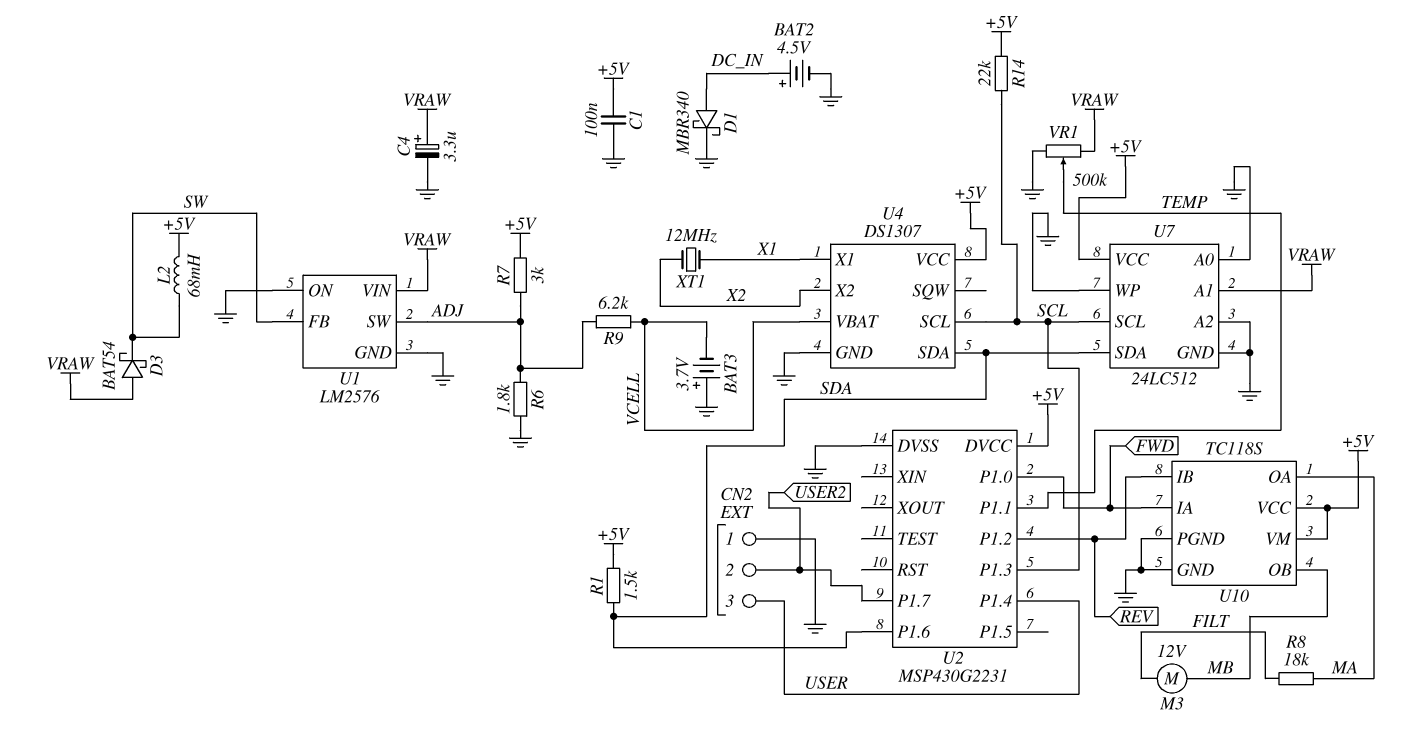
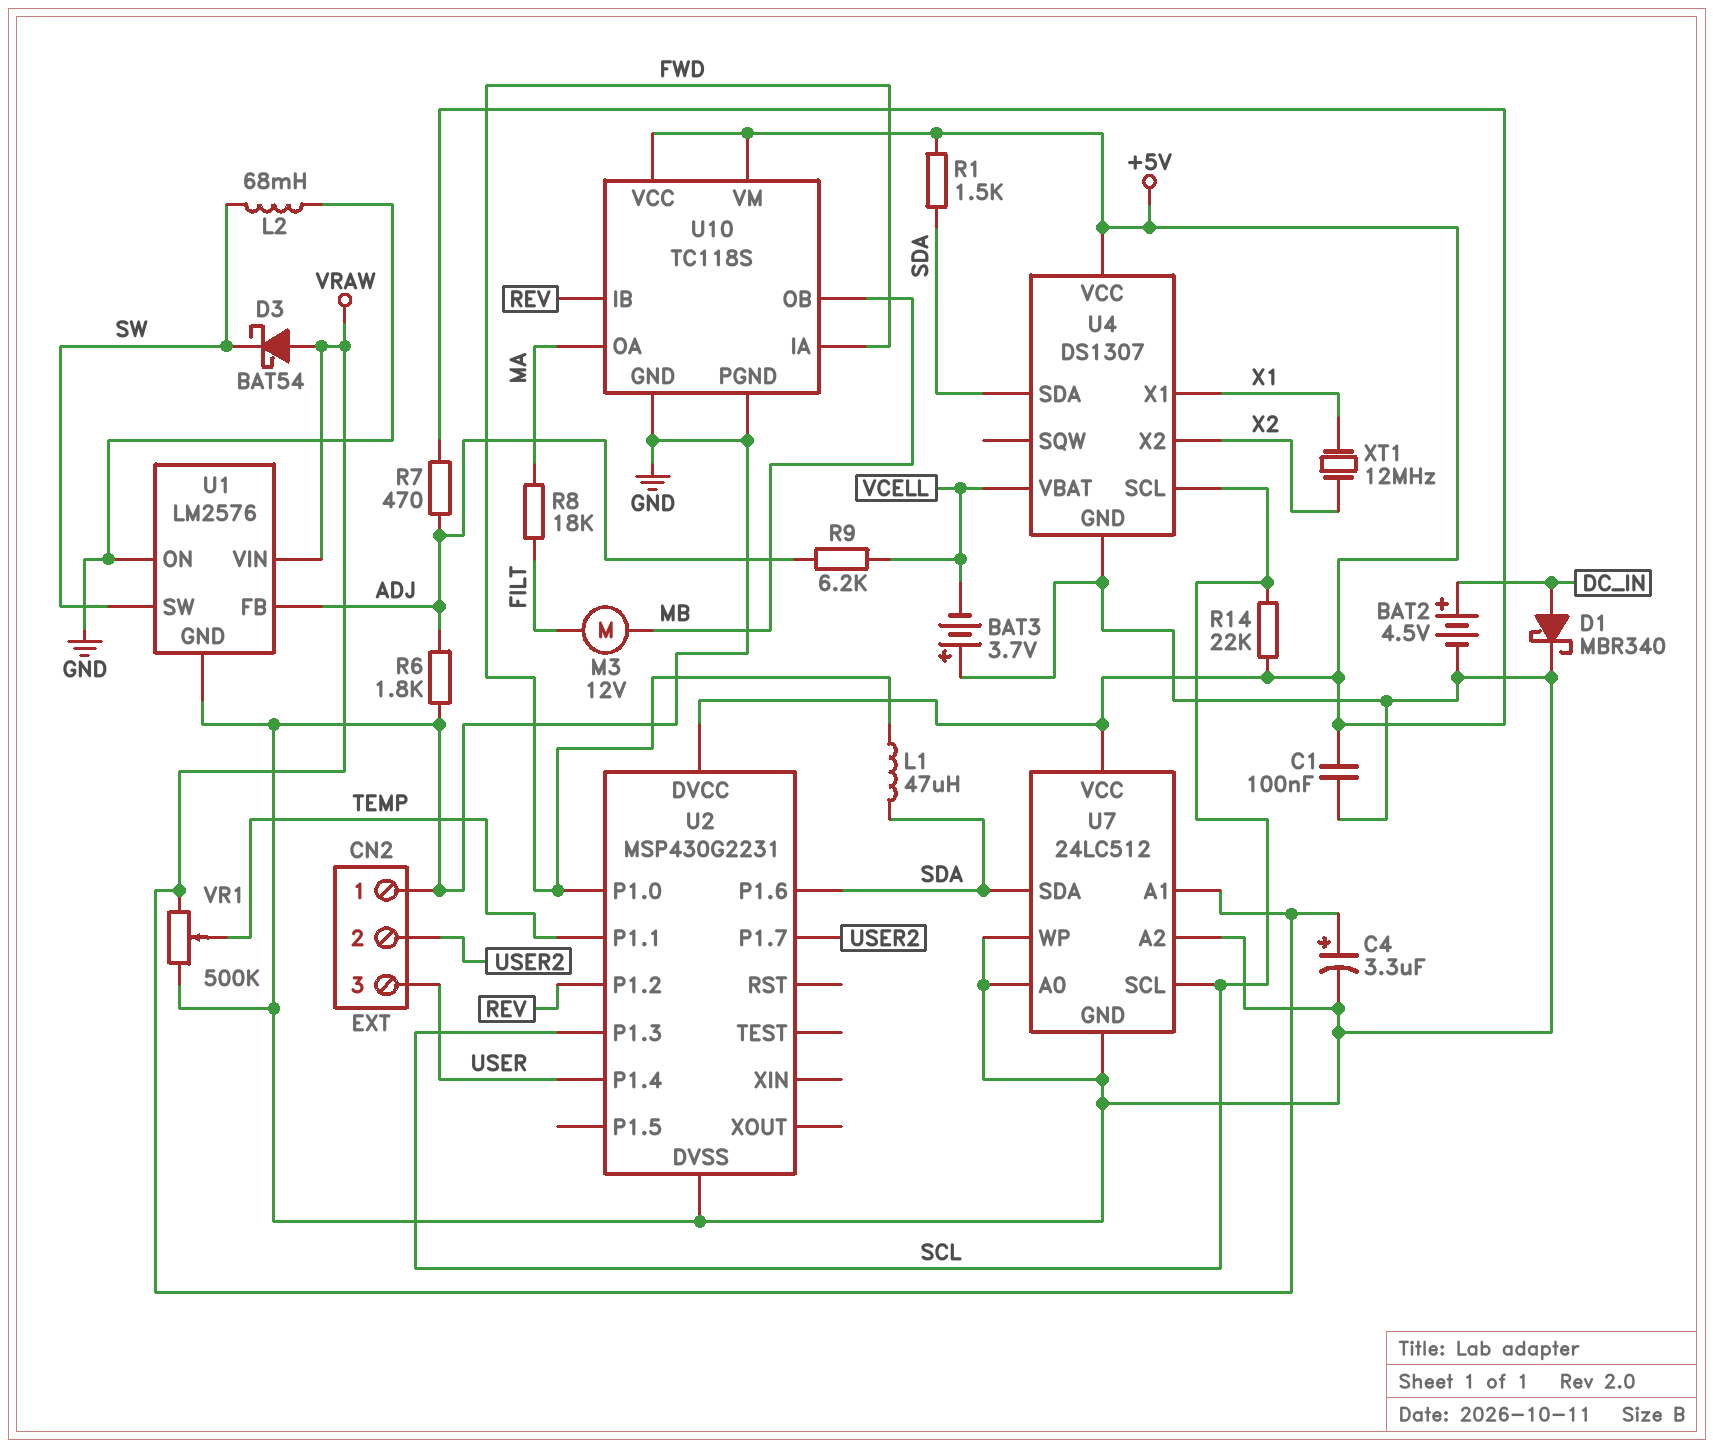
L1: none -> 47uH (FWD, SDA)
L2: 68mH (+5V, SW) -> 68mH (GND, SW)
R7: 3k (+5V, ADJ) -> 470 (+5V, ADJ)
U1 pin FB: SW -> ADJ
U1 pin SW: ADJ -> SW

